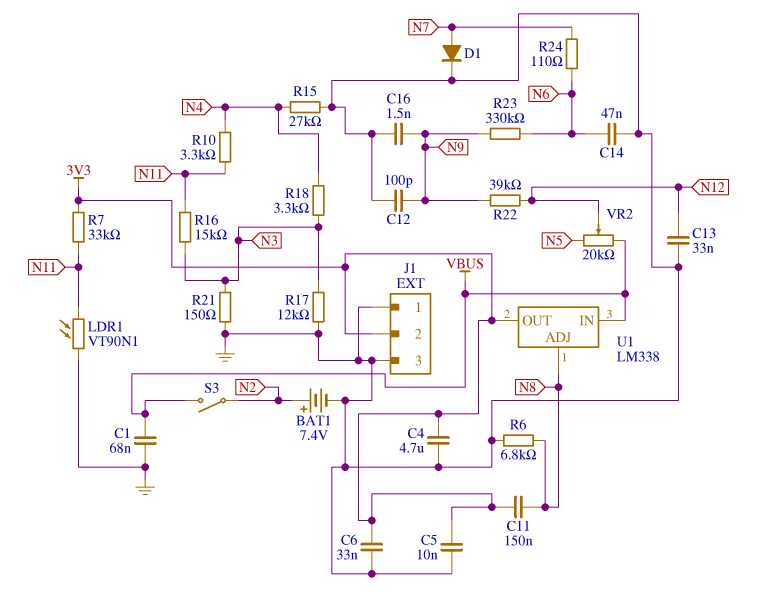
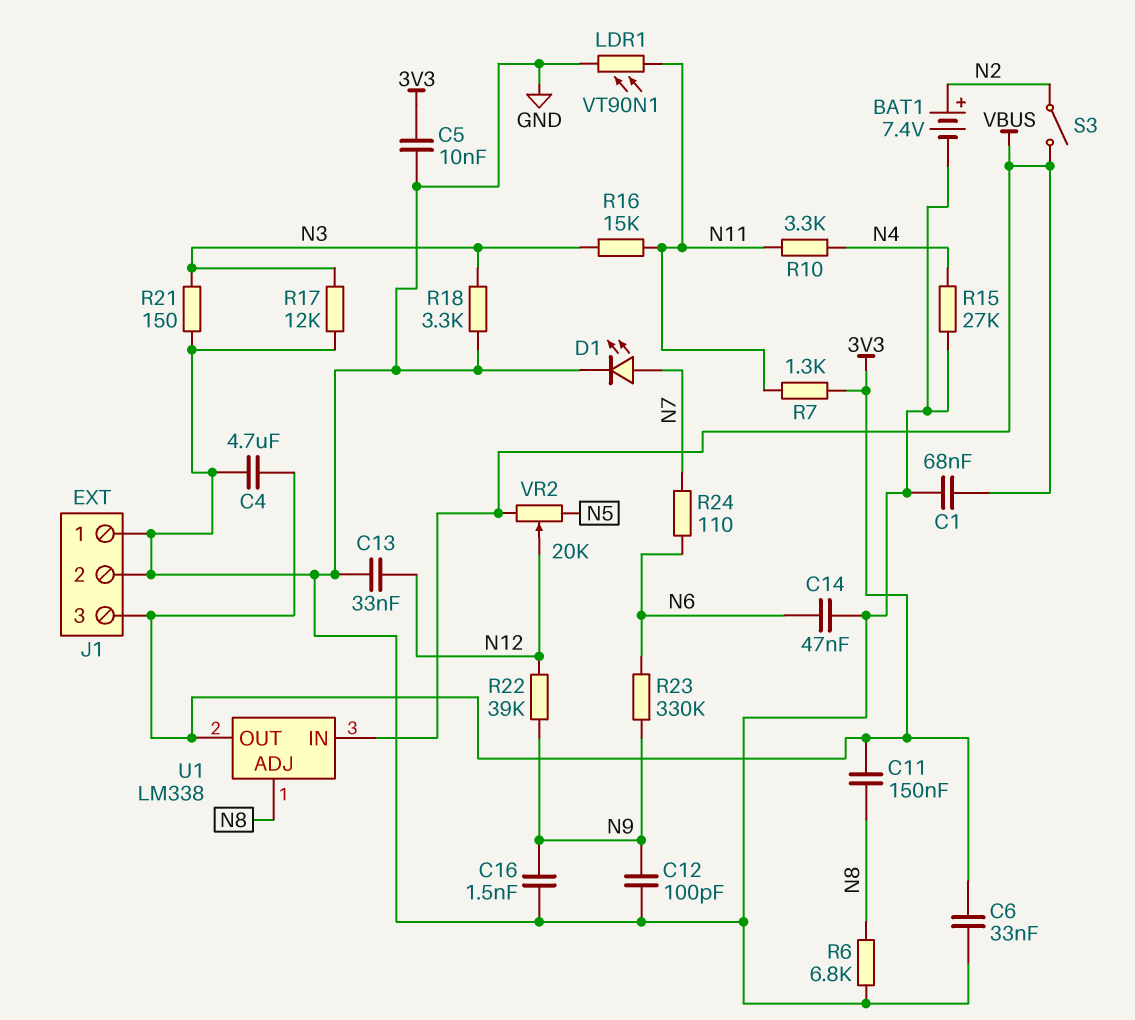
D1: diode (A N7, K GND) -> LED (A N7, K GND)
J1 pin 2: 3V3 -> GND
J1 pin 3: GND -> 3V3
R7: 33k (3V3, N11) -> 1.3k (3V3, N11)
R18: 3.3k (N3, N4) -> 3.3k (GND, N3)

